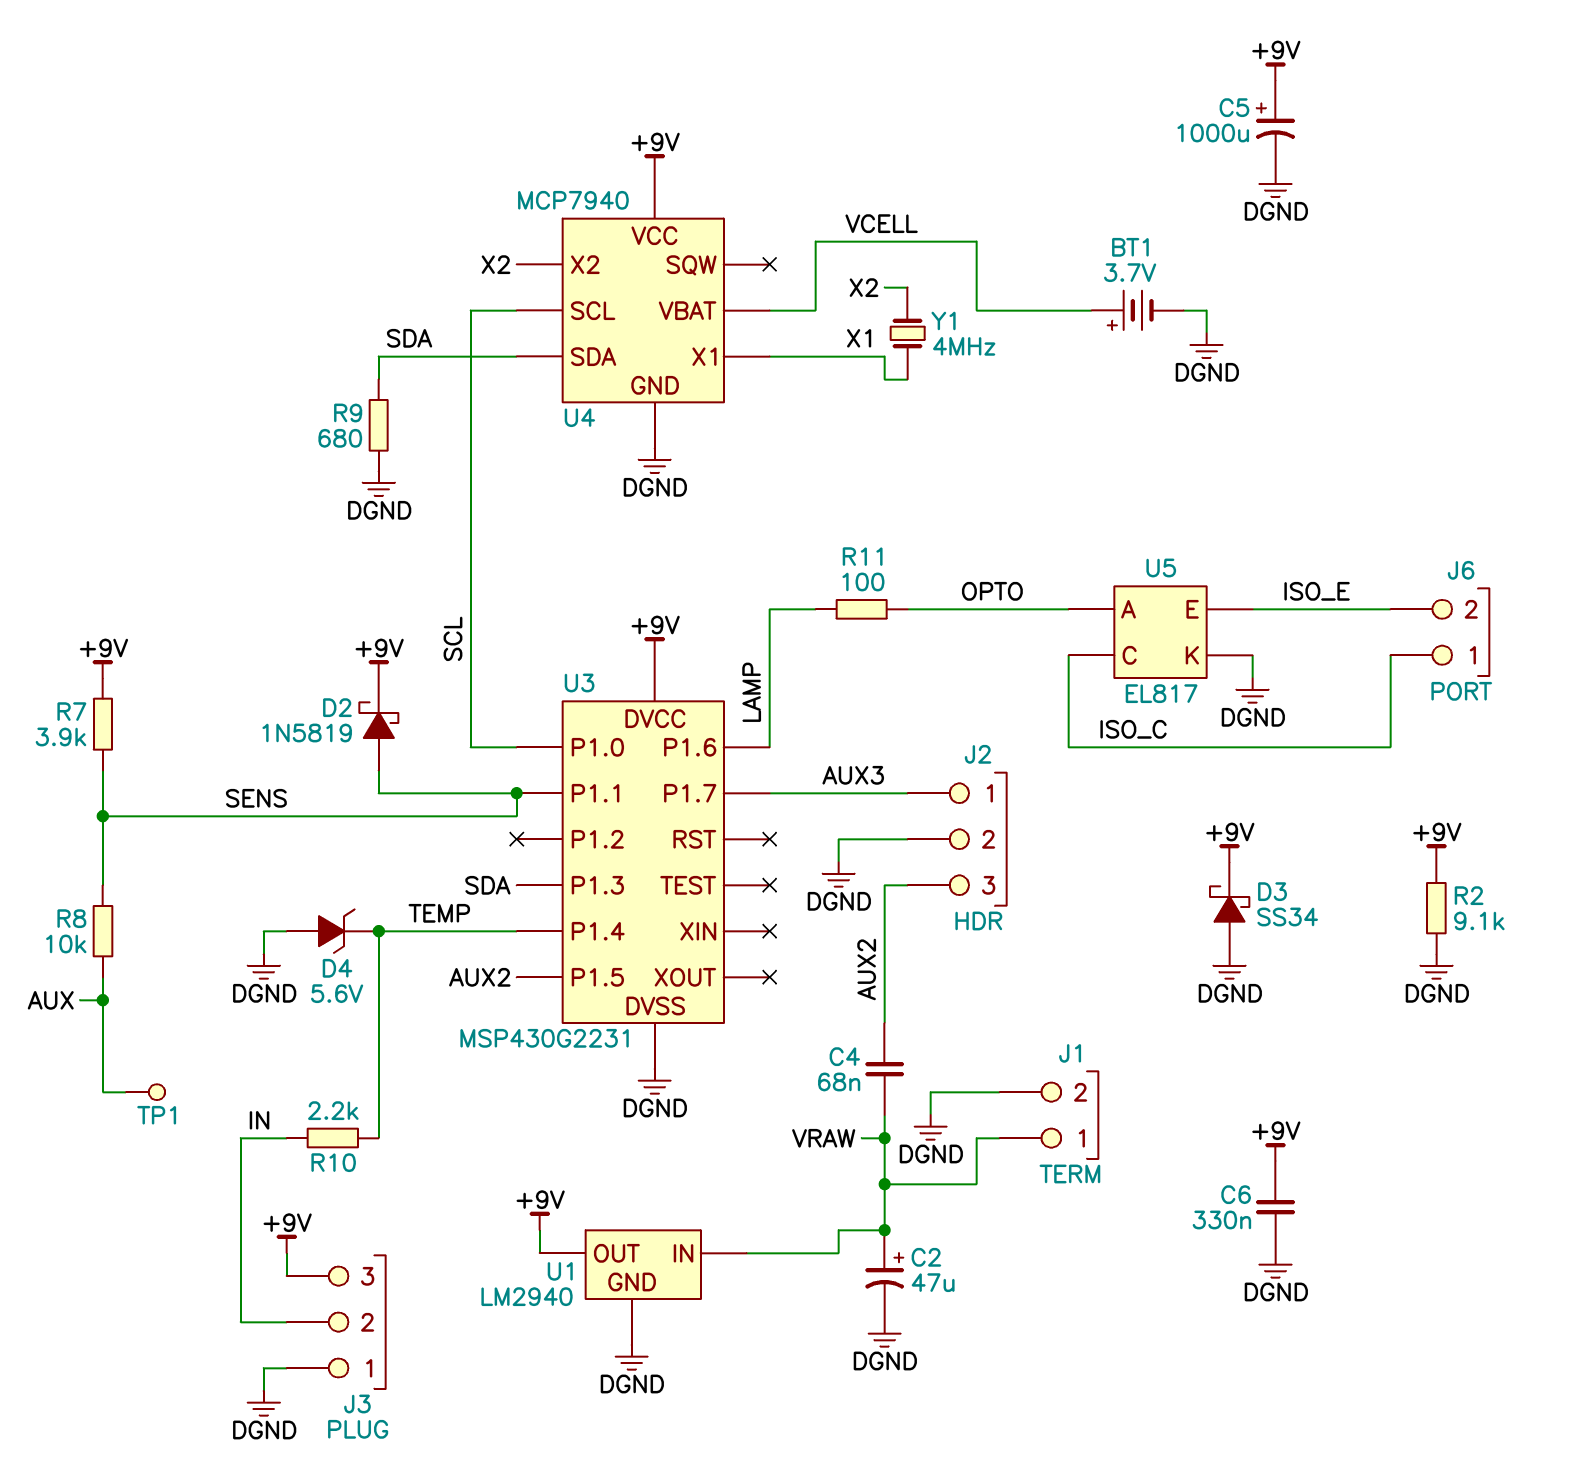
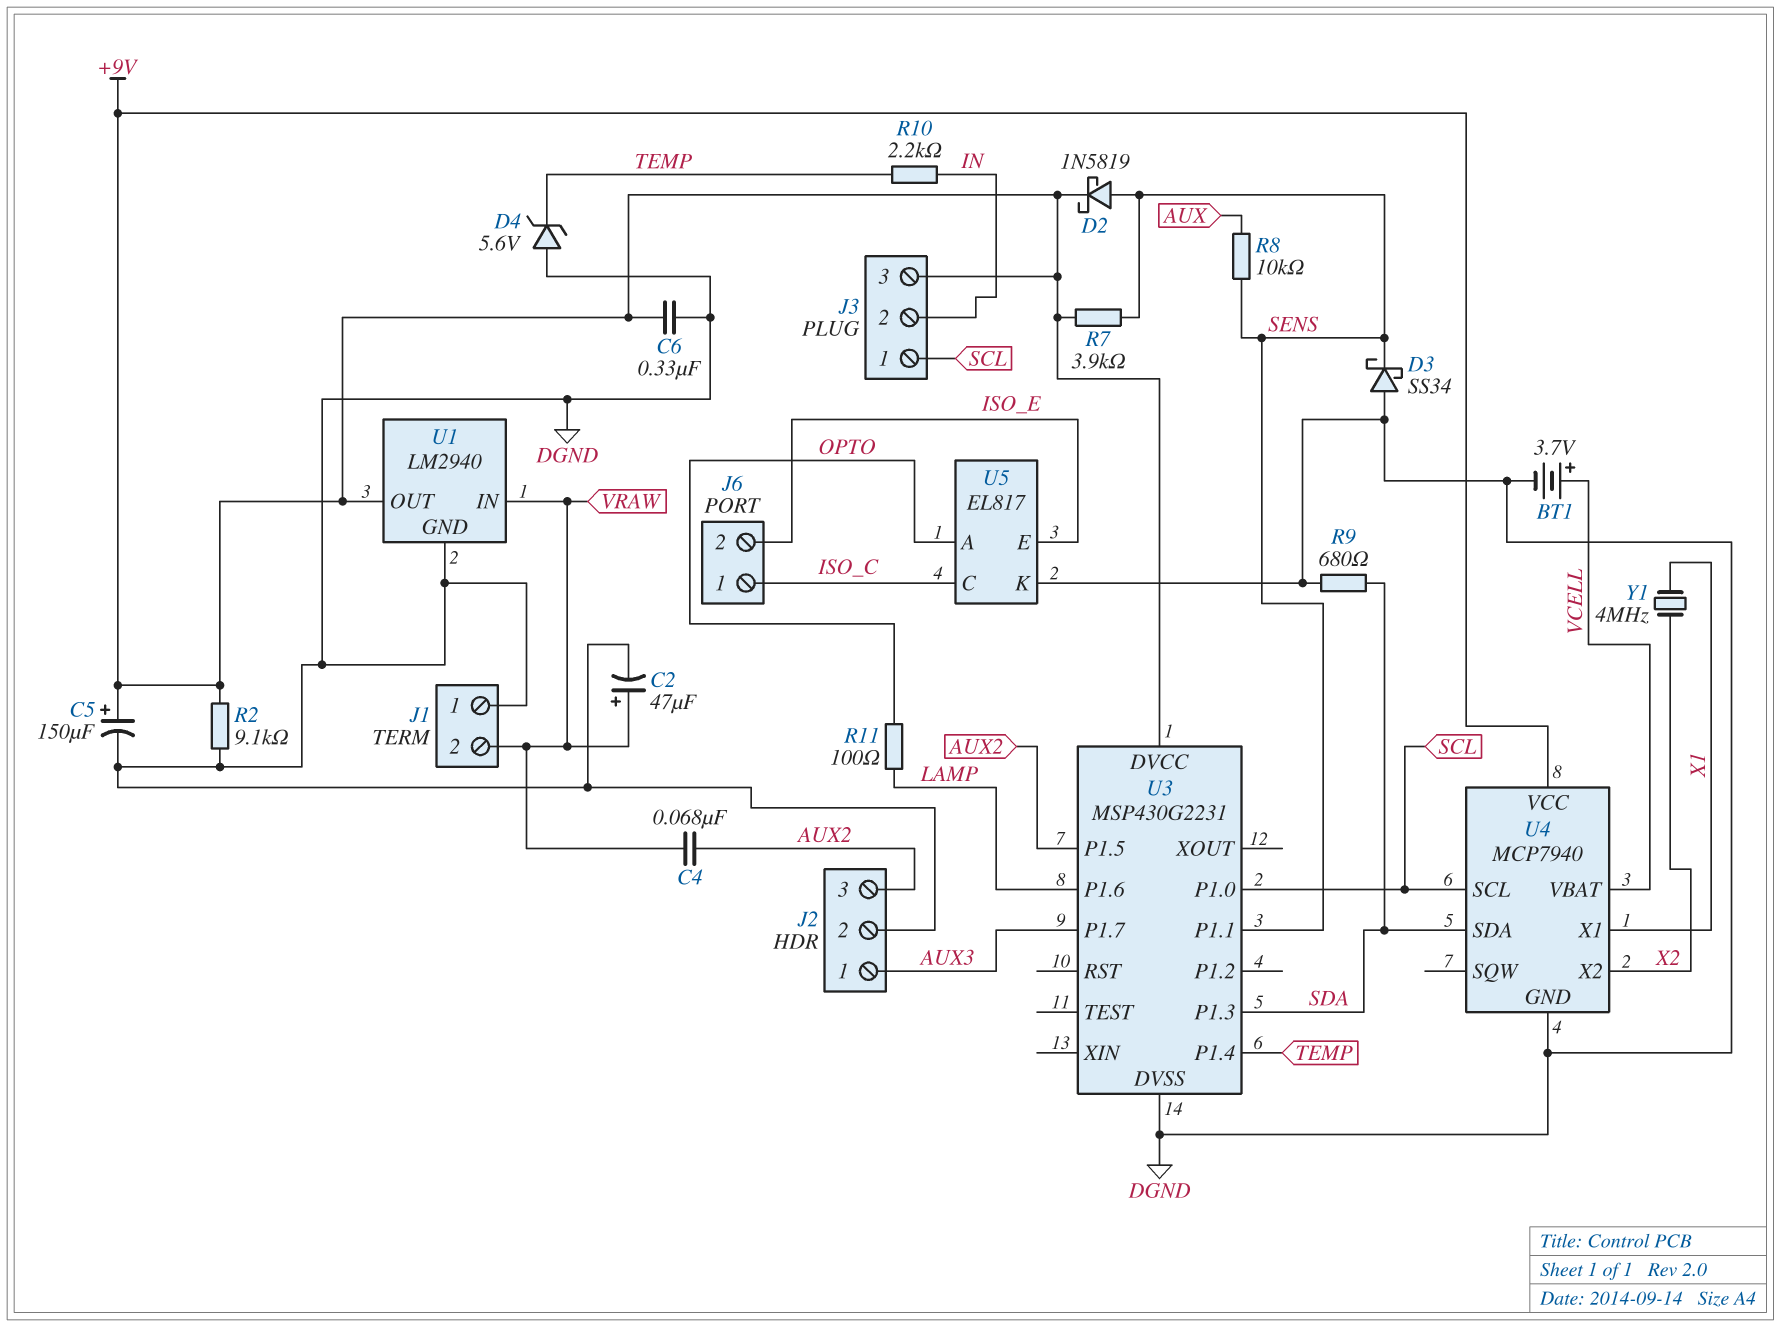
C5: 1000uF (plus +9V, minus DGND) -> 150uF (plus +9V, minus DGND)
D3: schottky SS34 (A DGND, K +9V) -> schottky SS34 (A DGND, K SENS)
J1 pin 1: VRAW -> DGND
J1 pin 2: DGND -> VRAW
J3 pin 1: DGND -> SCL
TP1: test point (AUX) -> none

